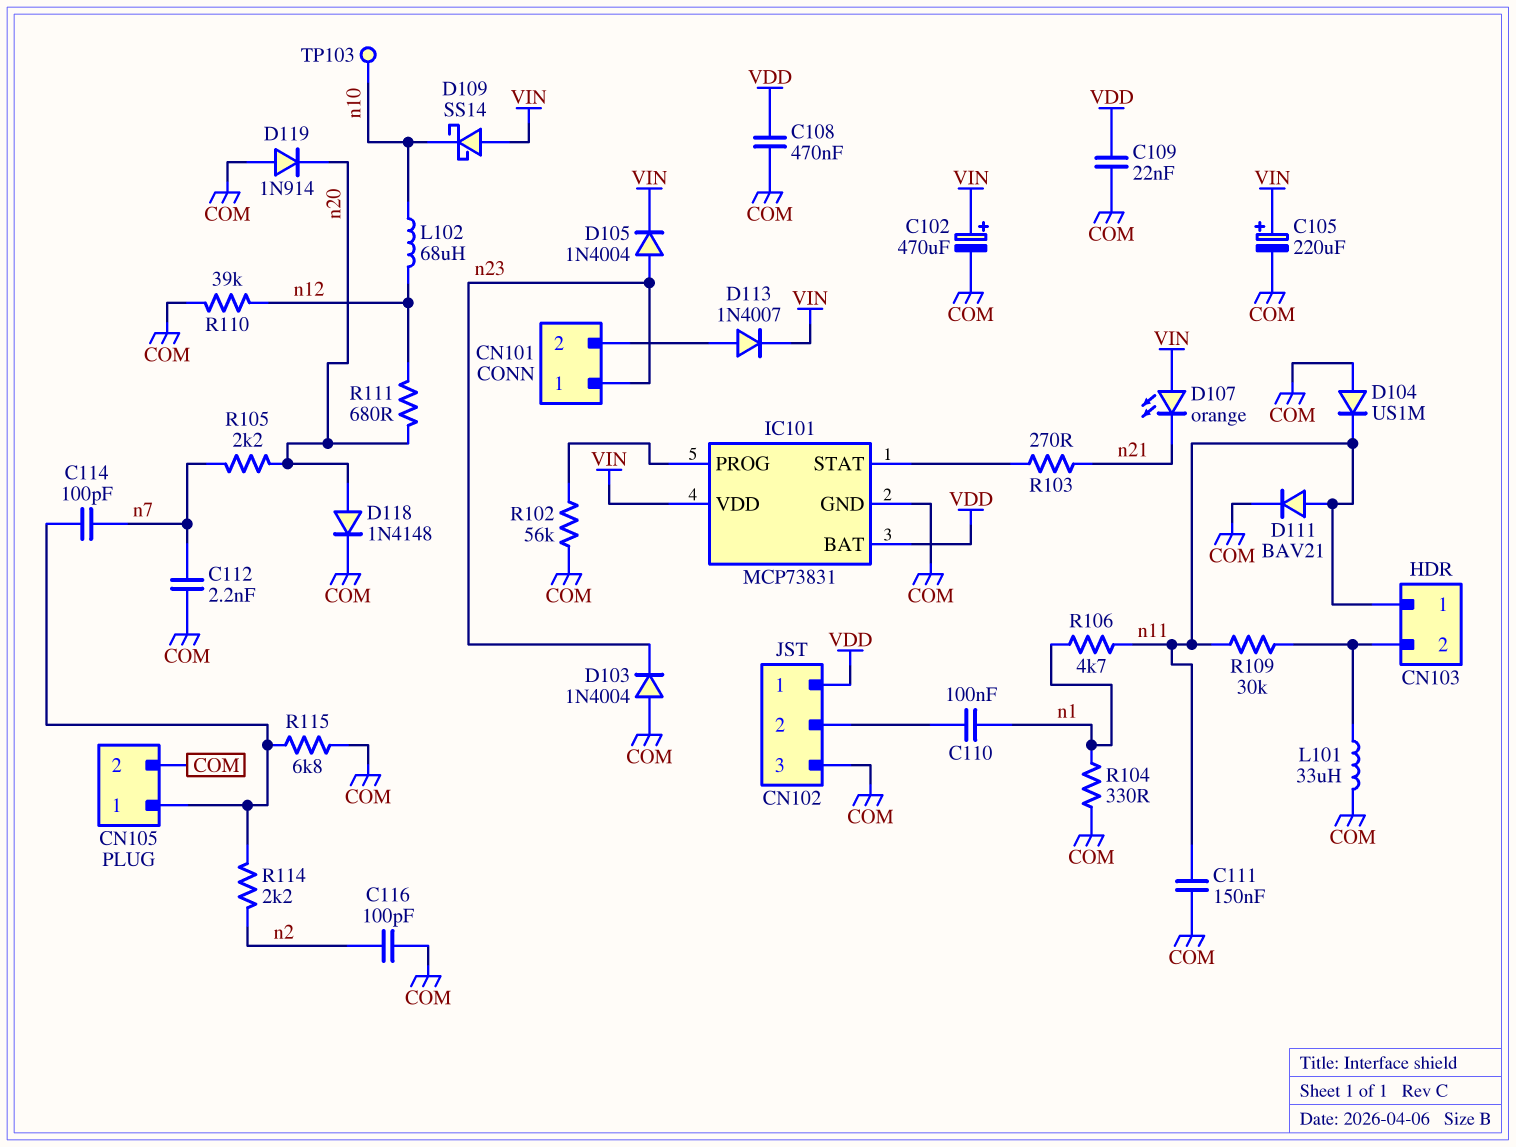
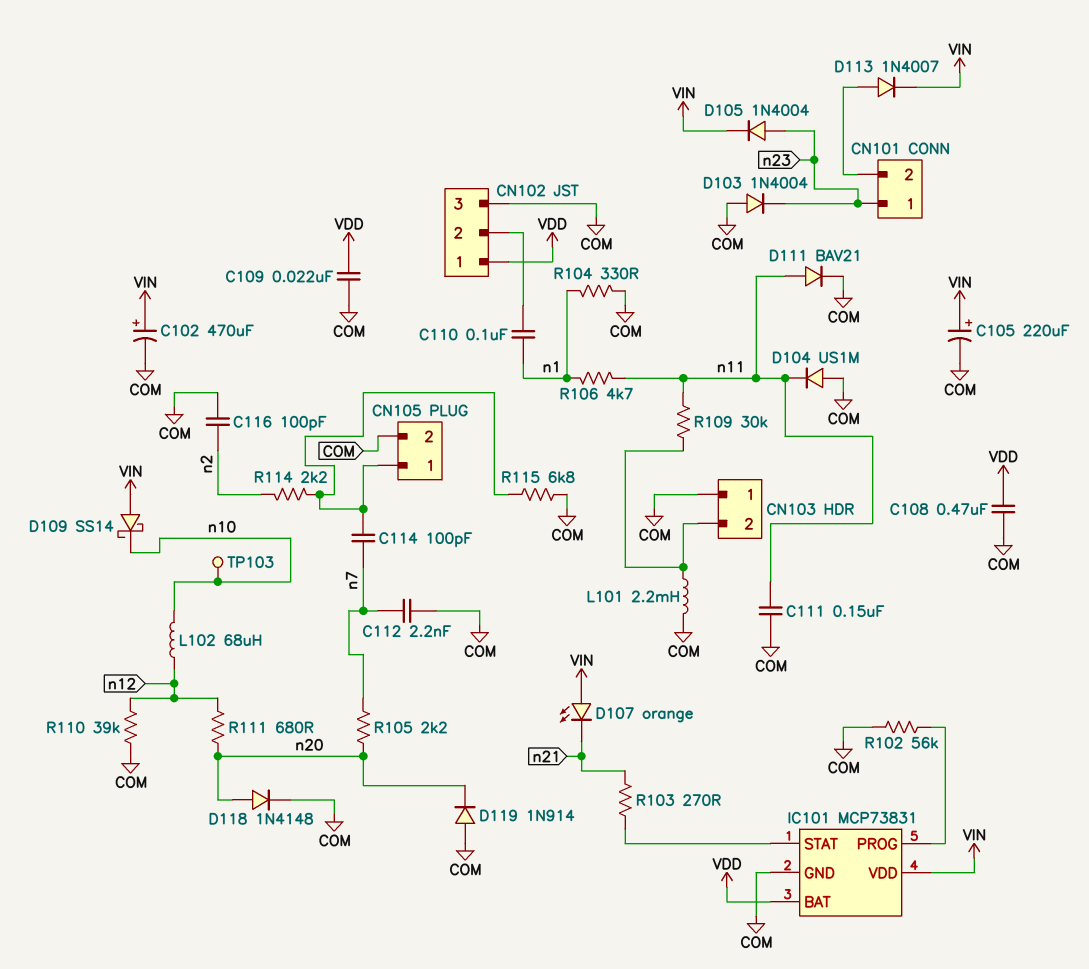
CN103 pin 1: n11 -> COM
L101: 33uH (CN103/2, COM) -> 2.2mH (CN103/2, COM)

